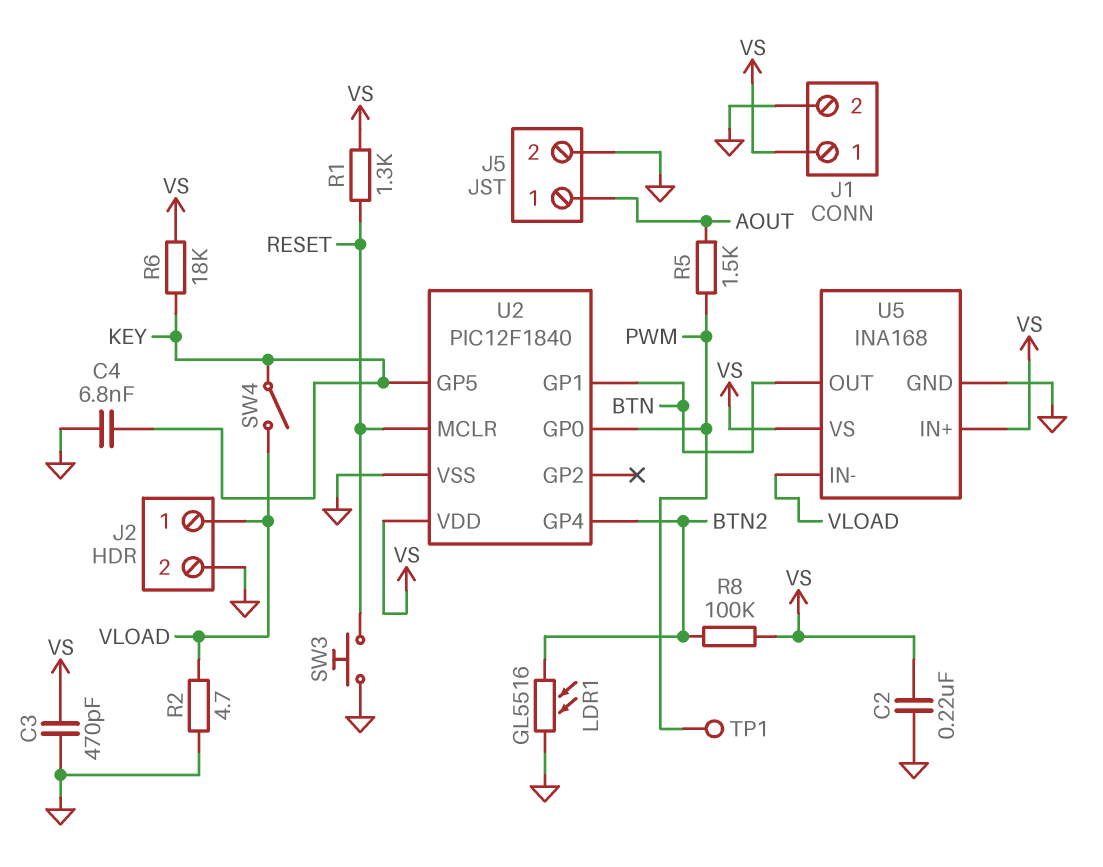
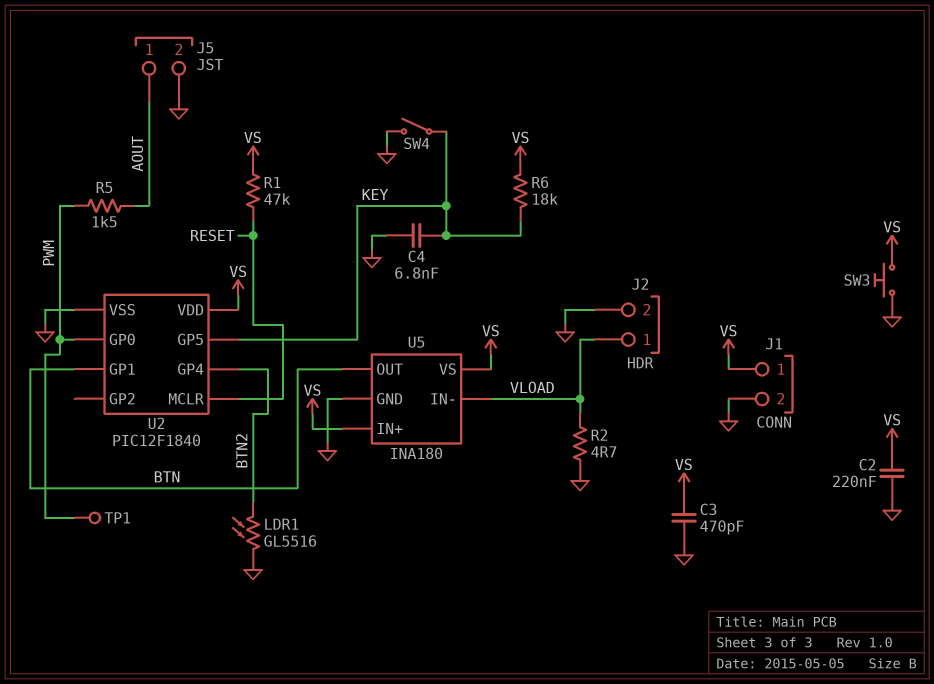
R1: 1.3k (RESET, VS) -> 47k (RESET, VS)
R8: 100k (BTN2, VS) -> none
SW3: button (GND, RESET) -> button (GND, VS)
SW4: switch (KEY, VLOAD) -> switch (GND, KEY)
U5: INA168 -> INA180

